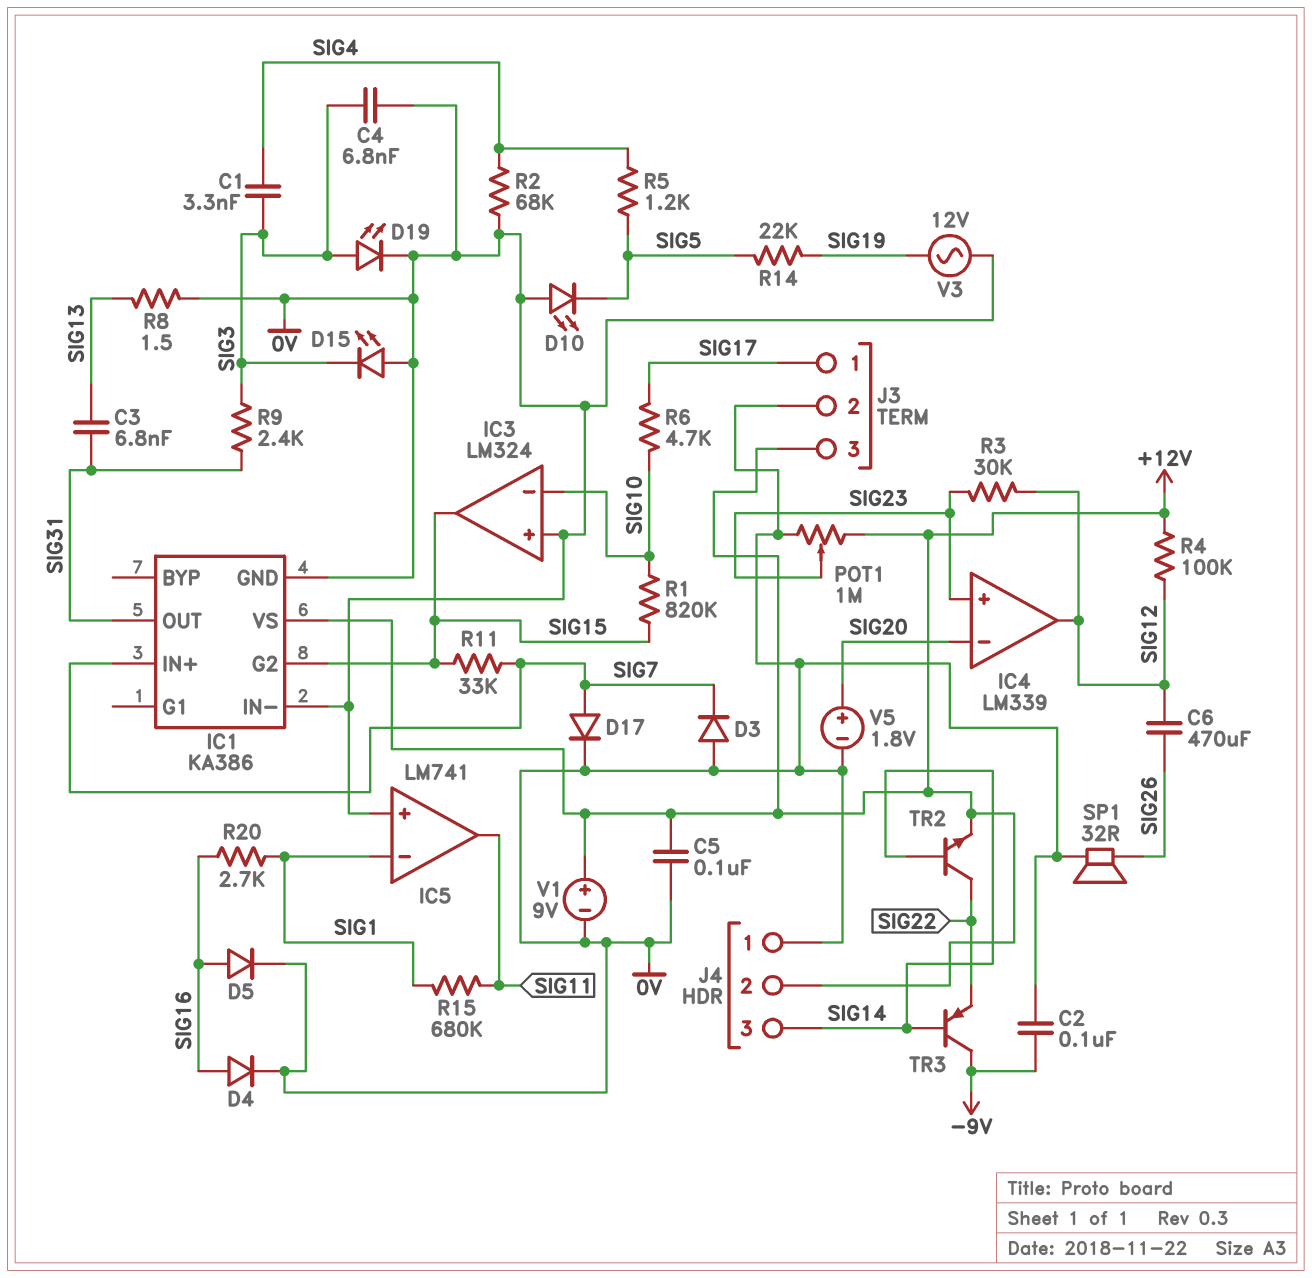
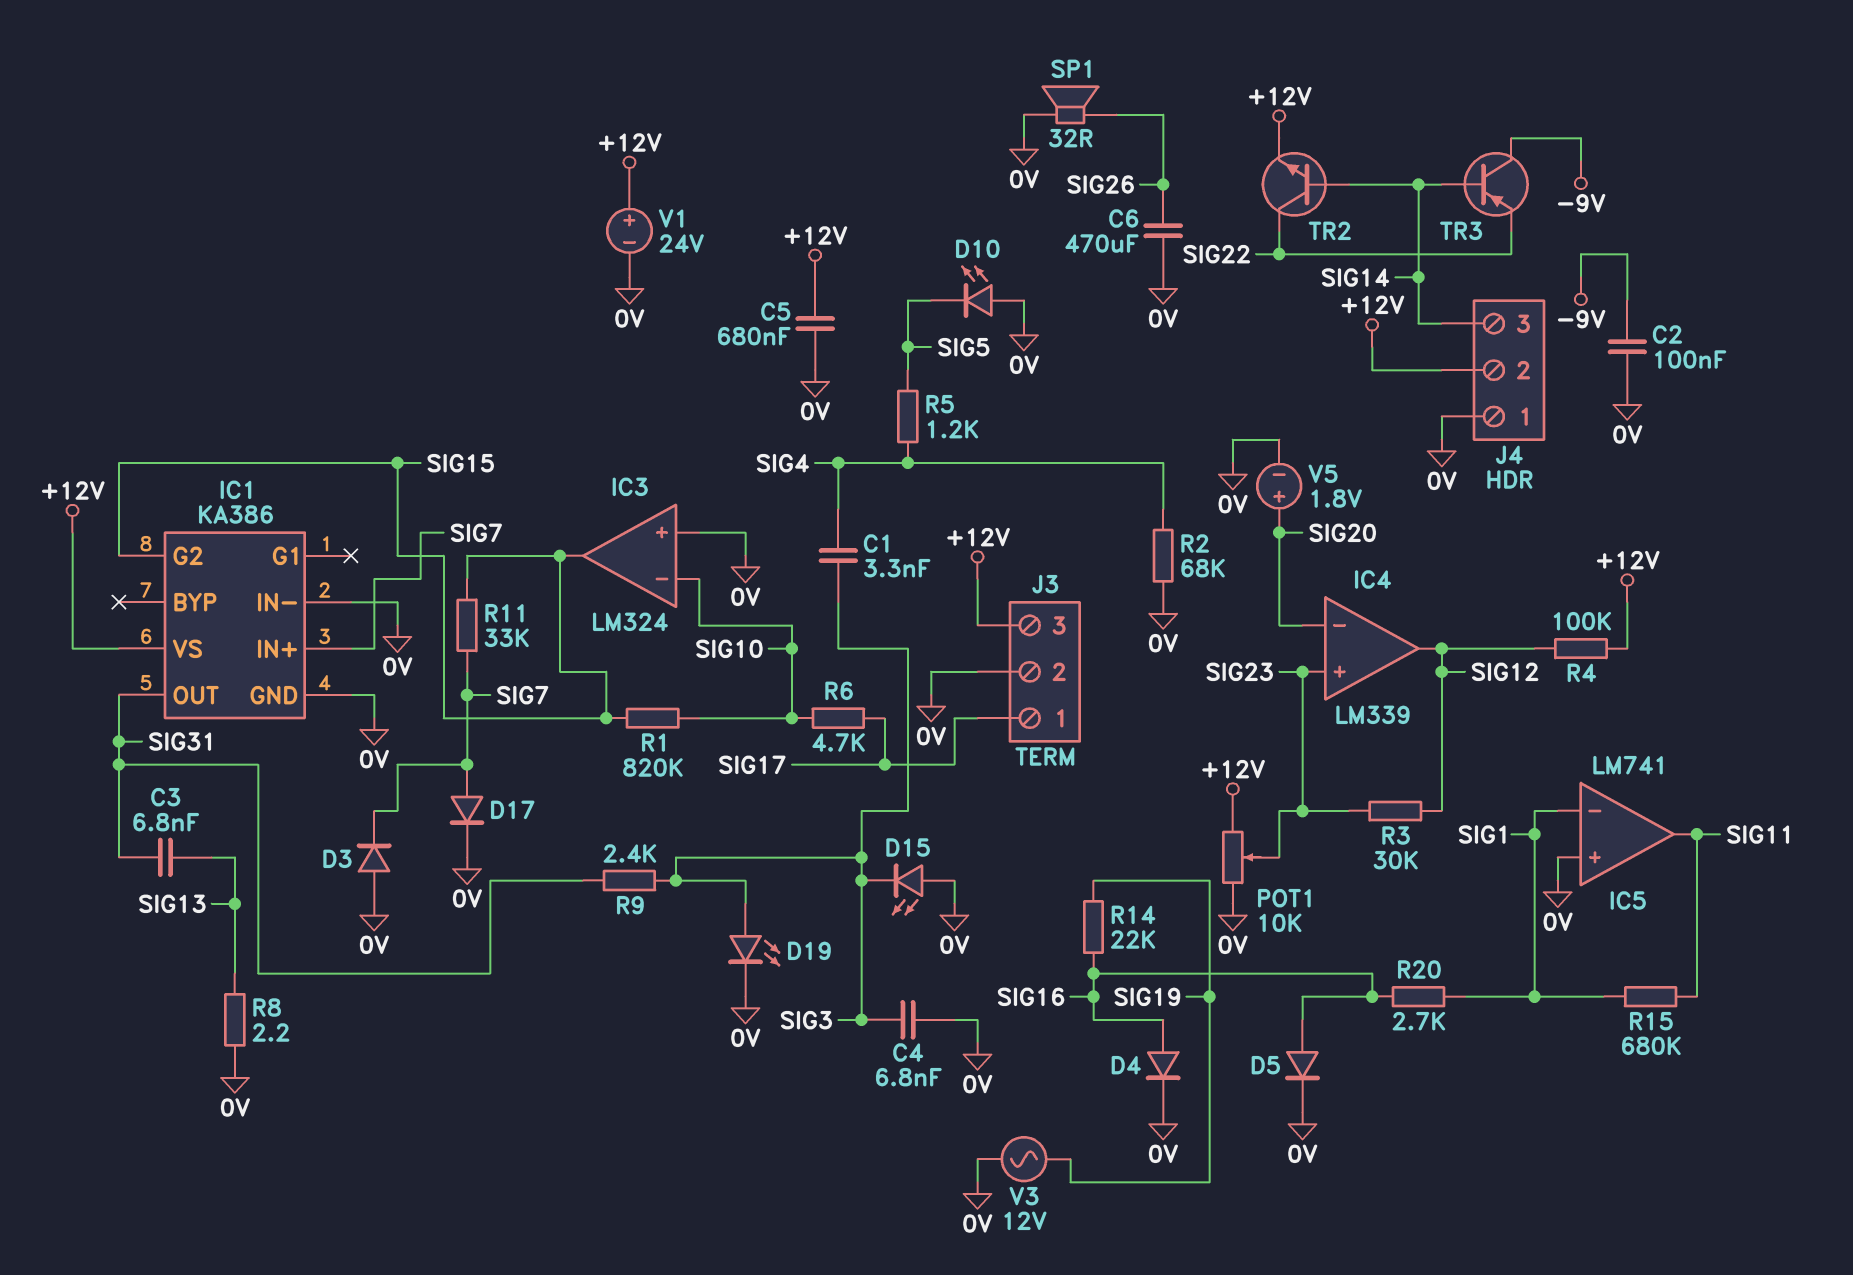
C5: 100nF (+12V, 0V) -> 680nF (+12V, 0V)
C6: 470uF (SIG12, SIG26) -> 470uF (0V, SIG26)
POT1: 1M (+12V, 0V, wiper SIG23) -> 10k (+12V, 0V, wiper SIG23)
R8: 1.5 (0V, SIG13) -> 2.2 (0V, SIG13)
R14: 22k (SIG5, SIG19) -> 22k (SIG16, SIG19)
V1: 9V (plus +12V, minus 0V) -> 24V (plus +12V, minus 0V)

